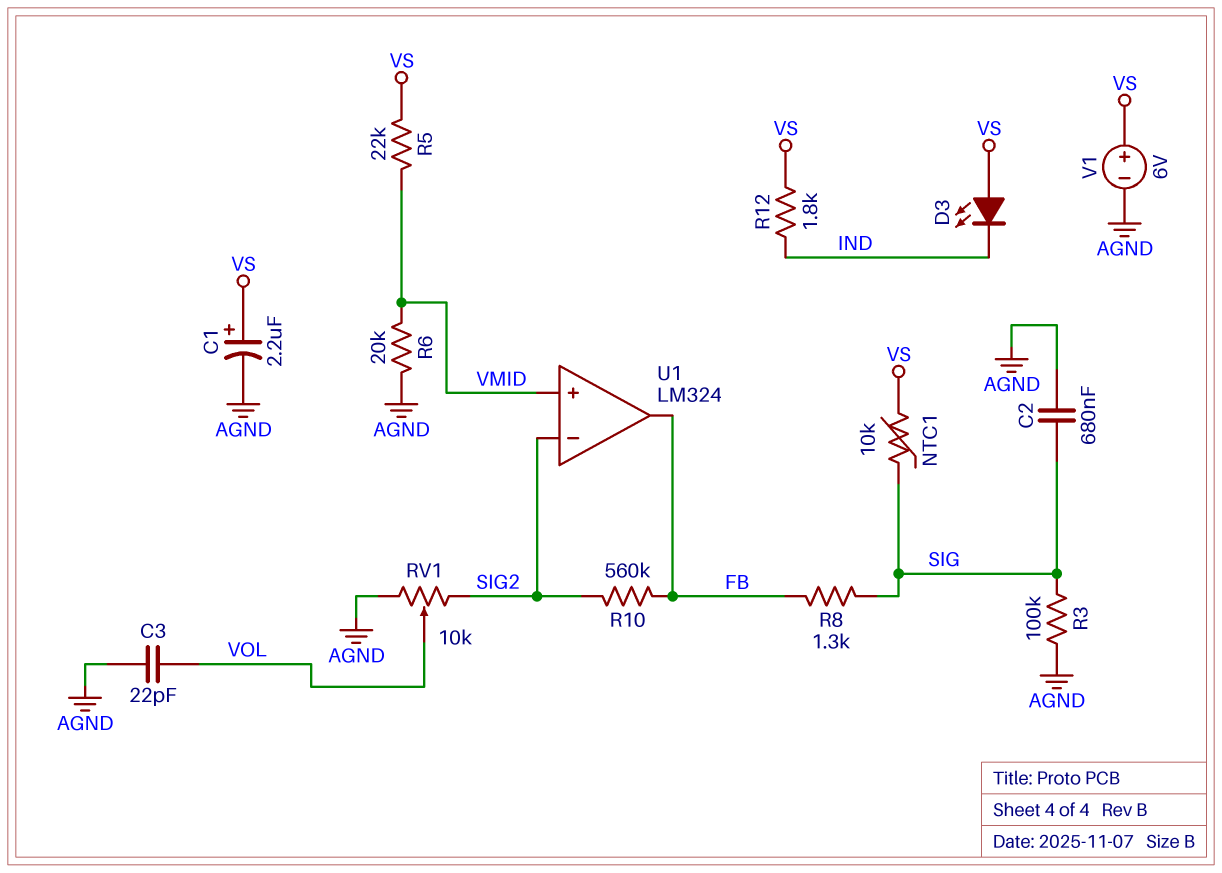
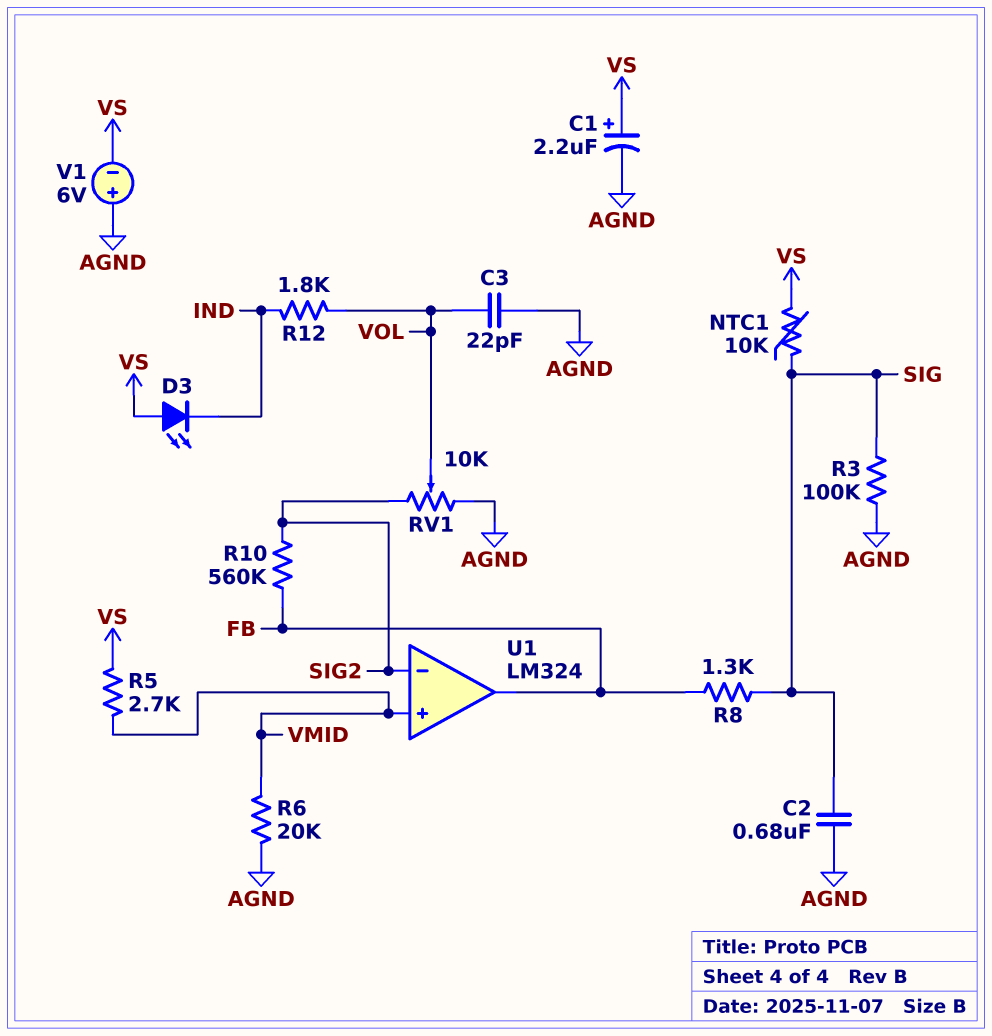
R5: 22k (VMID, VS) -> 2.7k (VMID, VS)
R12: 1.8k (IND, VS) -> 1.8k (IND, VOL)
V1: 6V (plus VS, minus AGND) -> 6V (plus AGND, minus VS)

